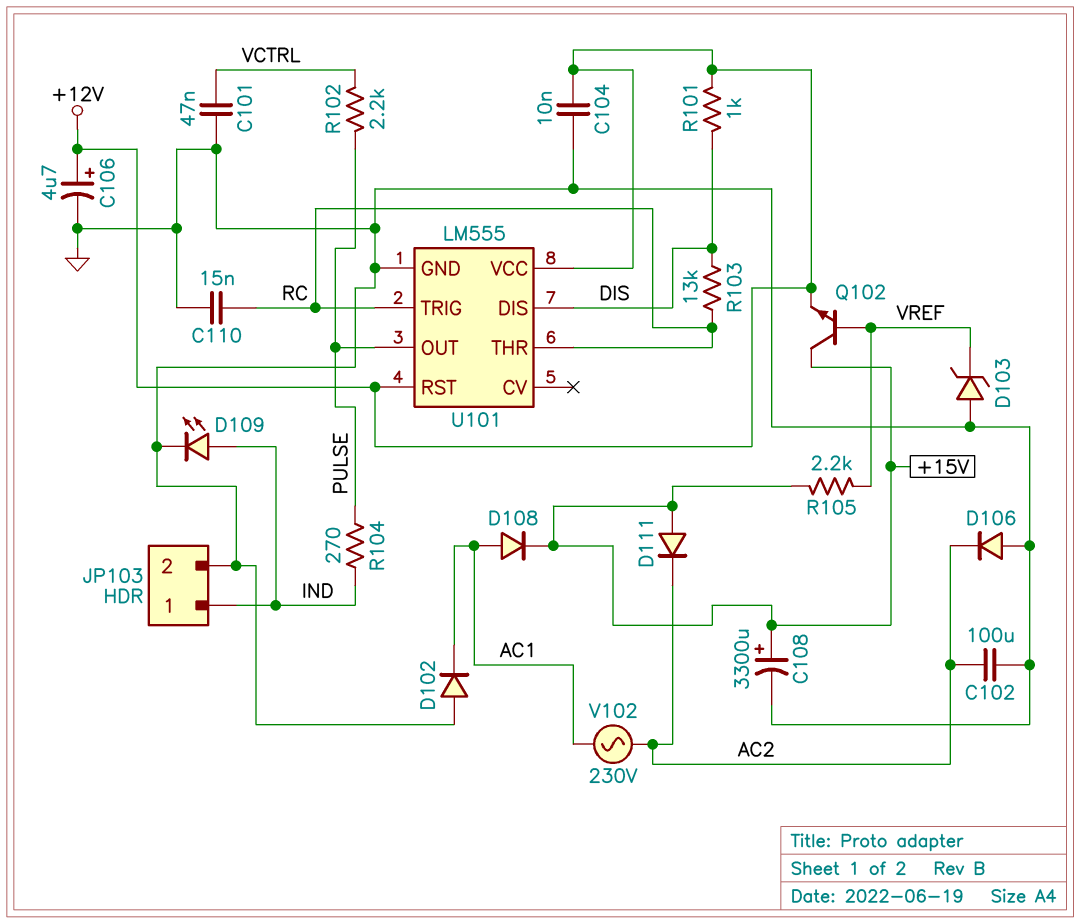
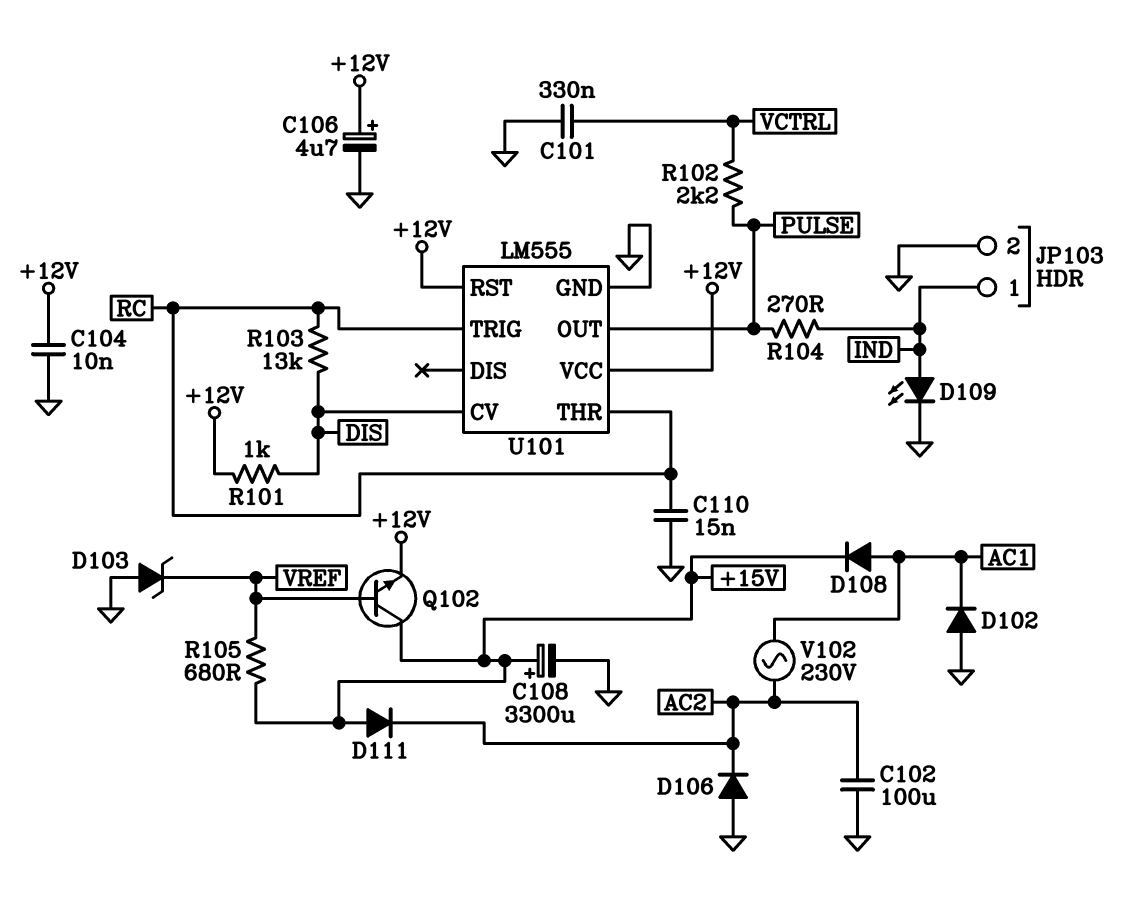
C101: 47nF (GND, VCTRL) -> 330nF (GND, VCTRL)
R105: 2.2k (+15V, VREF) -> 680 (+15V, VREF)
U101 pin CV: none -> DIS
U101 pin DIS: DIS -> none

